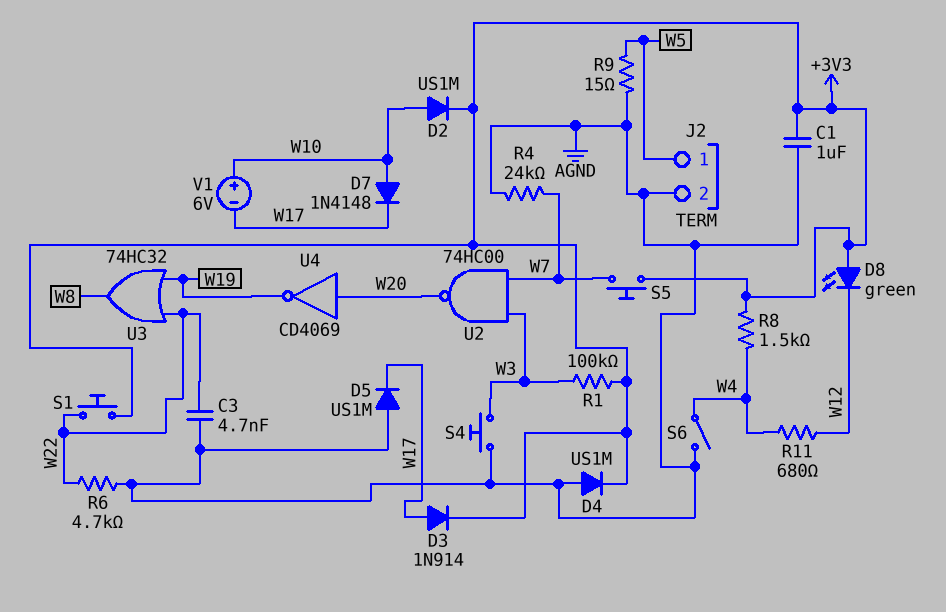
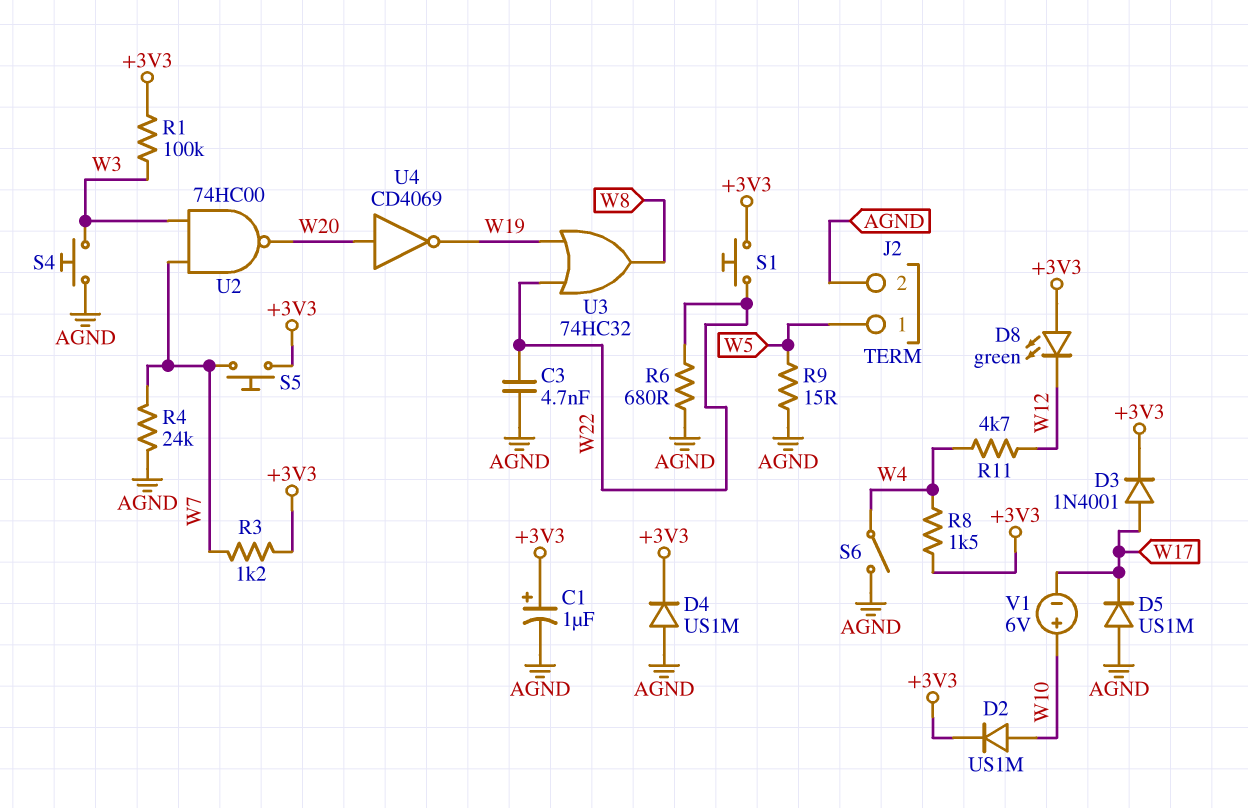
C1: 1uF (+3V3, AGND) -> 1uF (plus +3V3, minus AGND)
D3: diode 1N914 (A W17, K +3V3) -> diode 1N4001 (A W17, K +3V3)
D7: diode 1N4148 (A W10, K W17) -> none
R3: none -> 1.2k (+3V3, W7)
R6: 4.7k (AGND, W22) -> 680 (AGND, W22)
R11: 680 (W4, W12) -> 4.7k (W4, W12)

